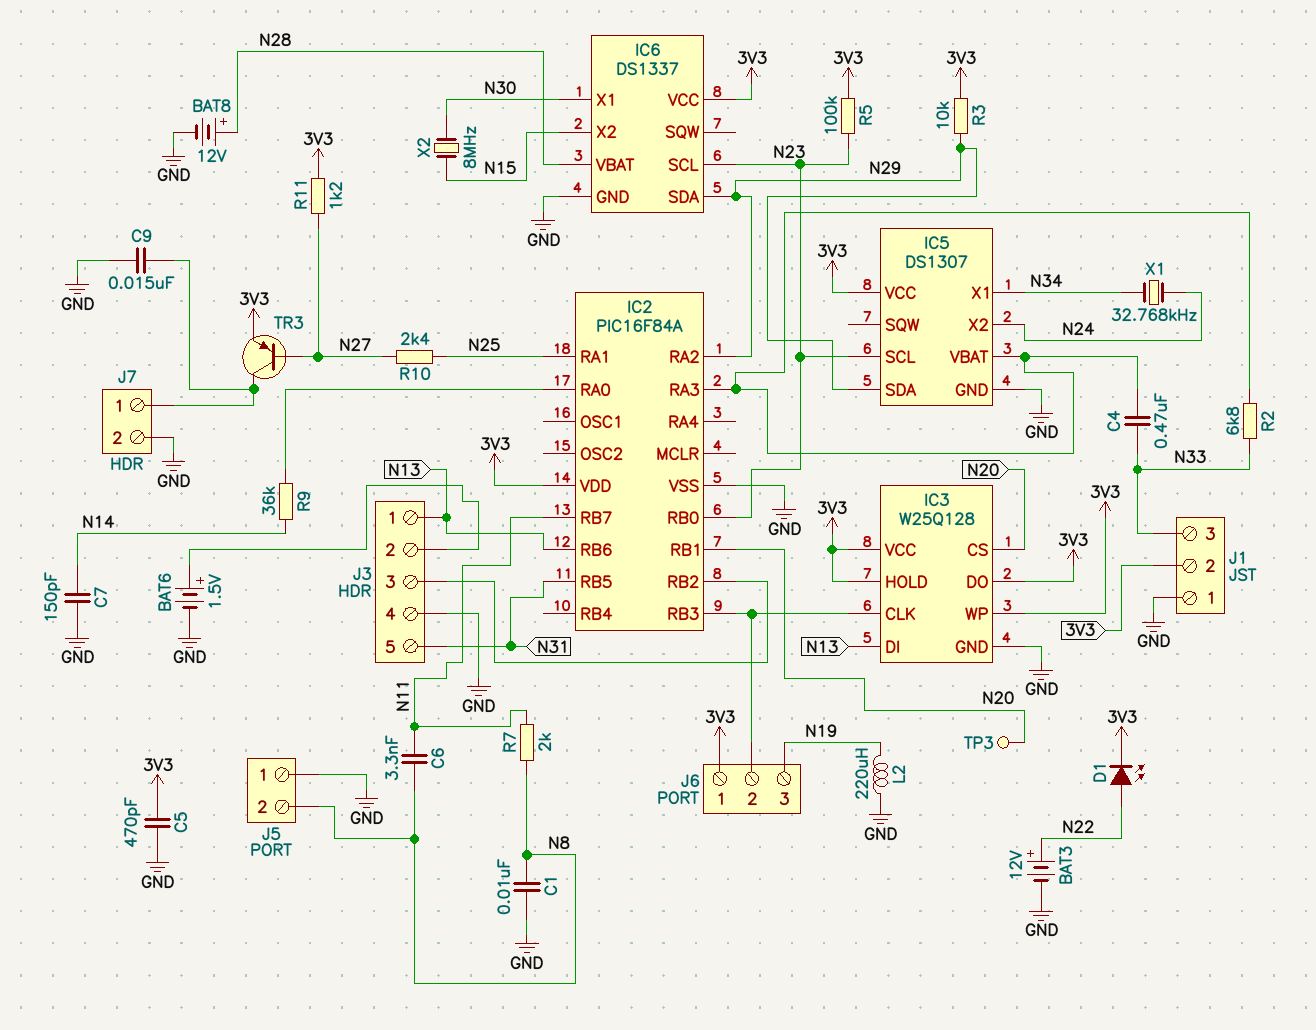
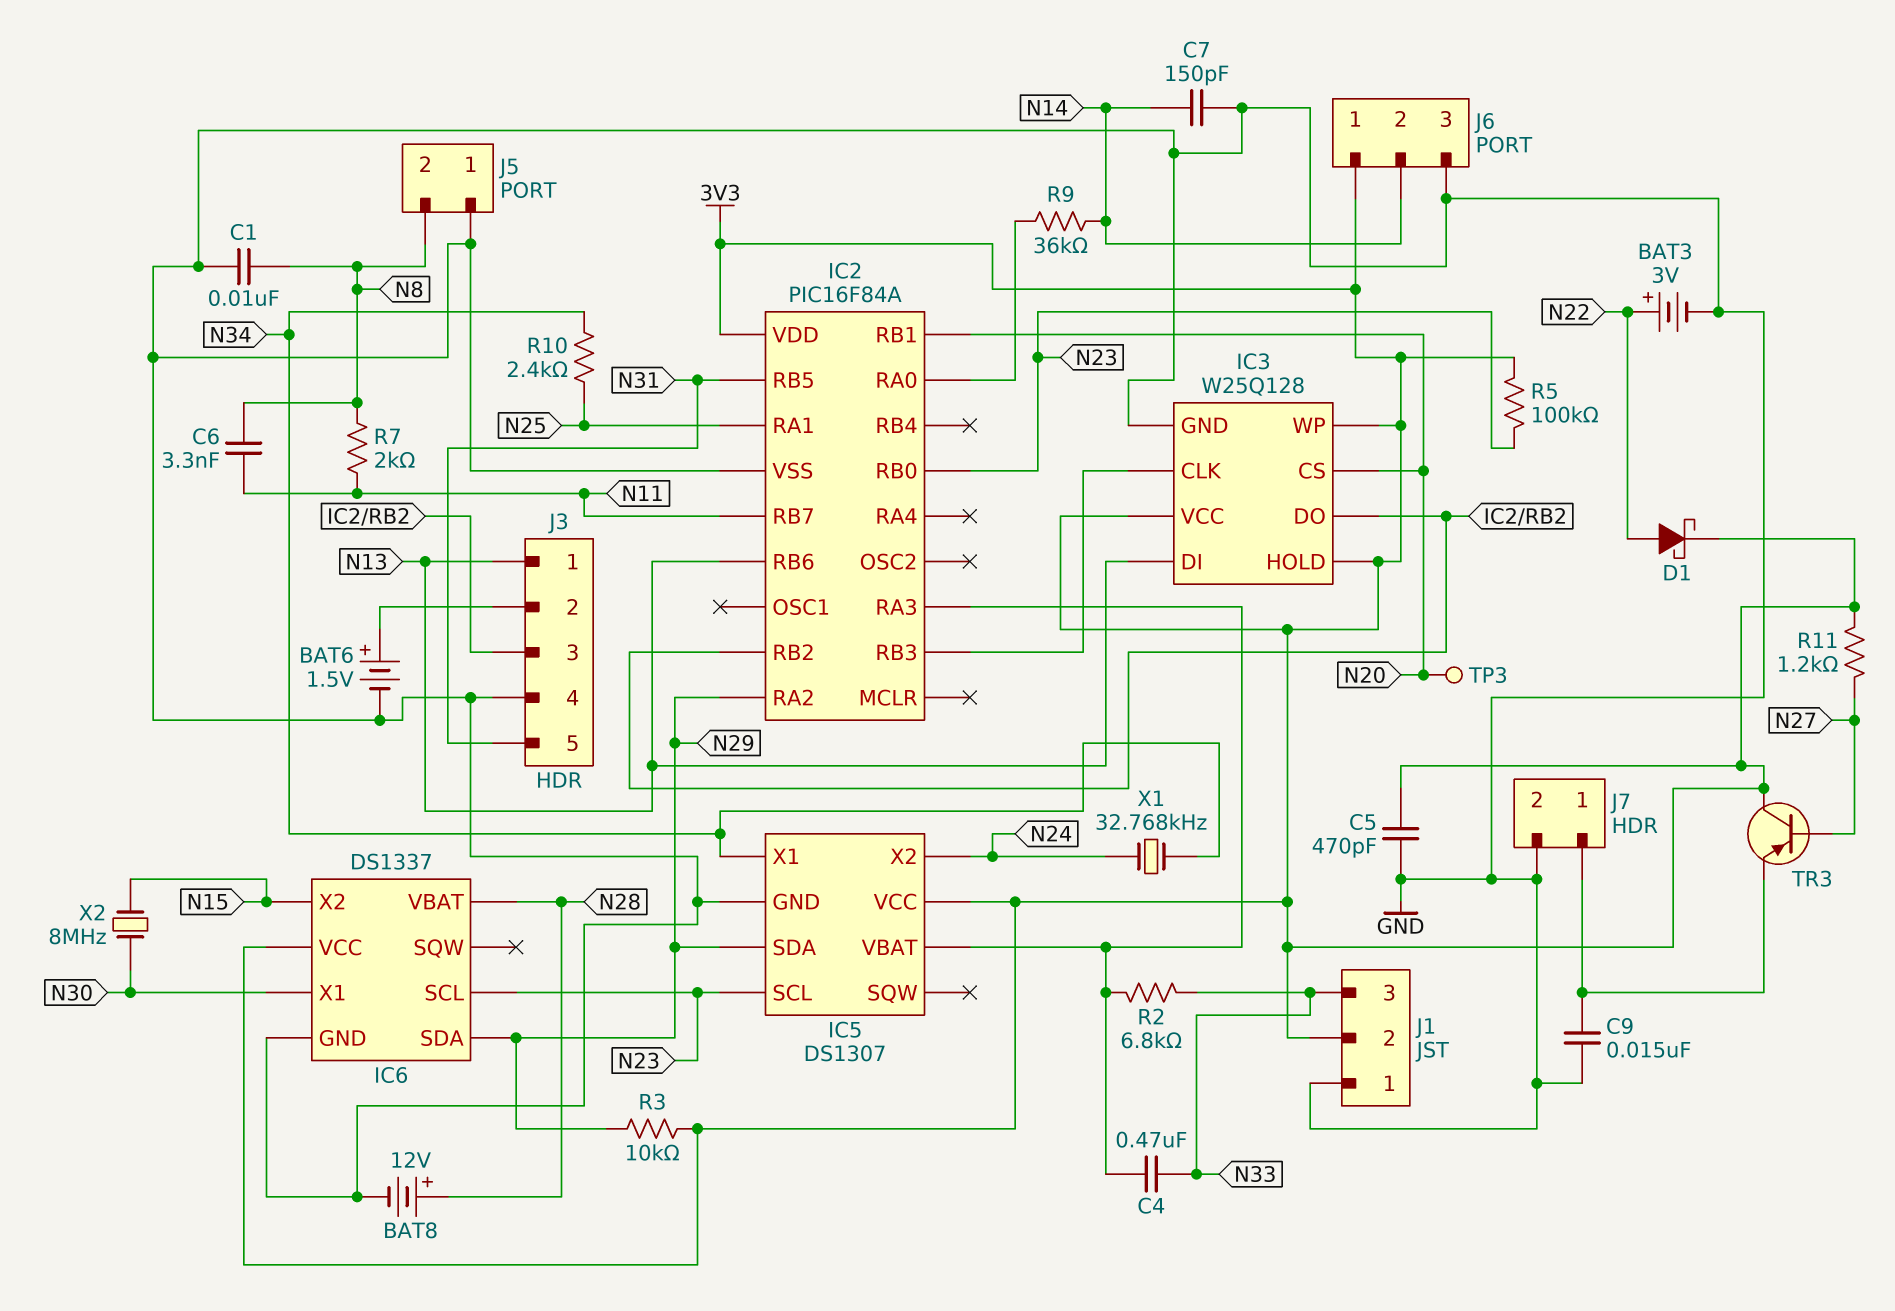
BAT3: 12V (plus N22, minus GND) -> 3V (plus N22, minus GND)
D1: LED (A N22, K 3V3) -> schottky (A N22, K 3V3)
IC3 pin DO: 3V3 -> IC2/RB2
J6 pin 2: IC2/RB3 -> N14
J6 pin 3: N19 -> GND
L2: 220uH (GND, N19) -> none
R10: 2.4k (N25, N27) -> 2.4k (N25, N34)
TR3: PNP (B N27, C J7/1, E 3V3) -> PNP (B N27, C 3V3, E J7/1)

